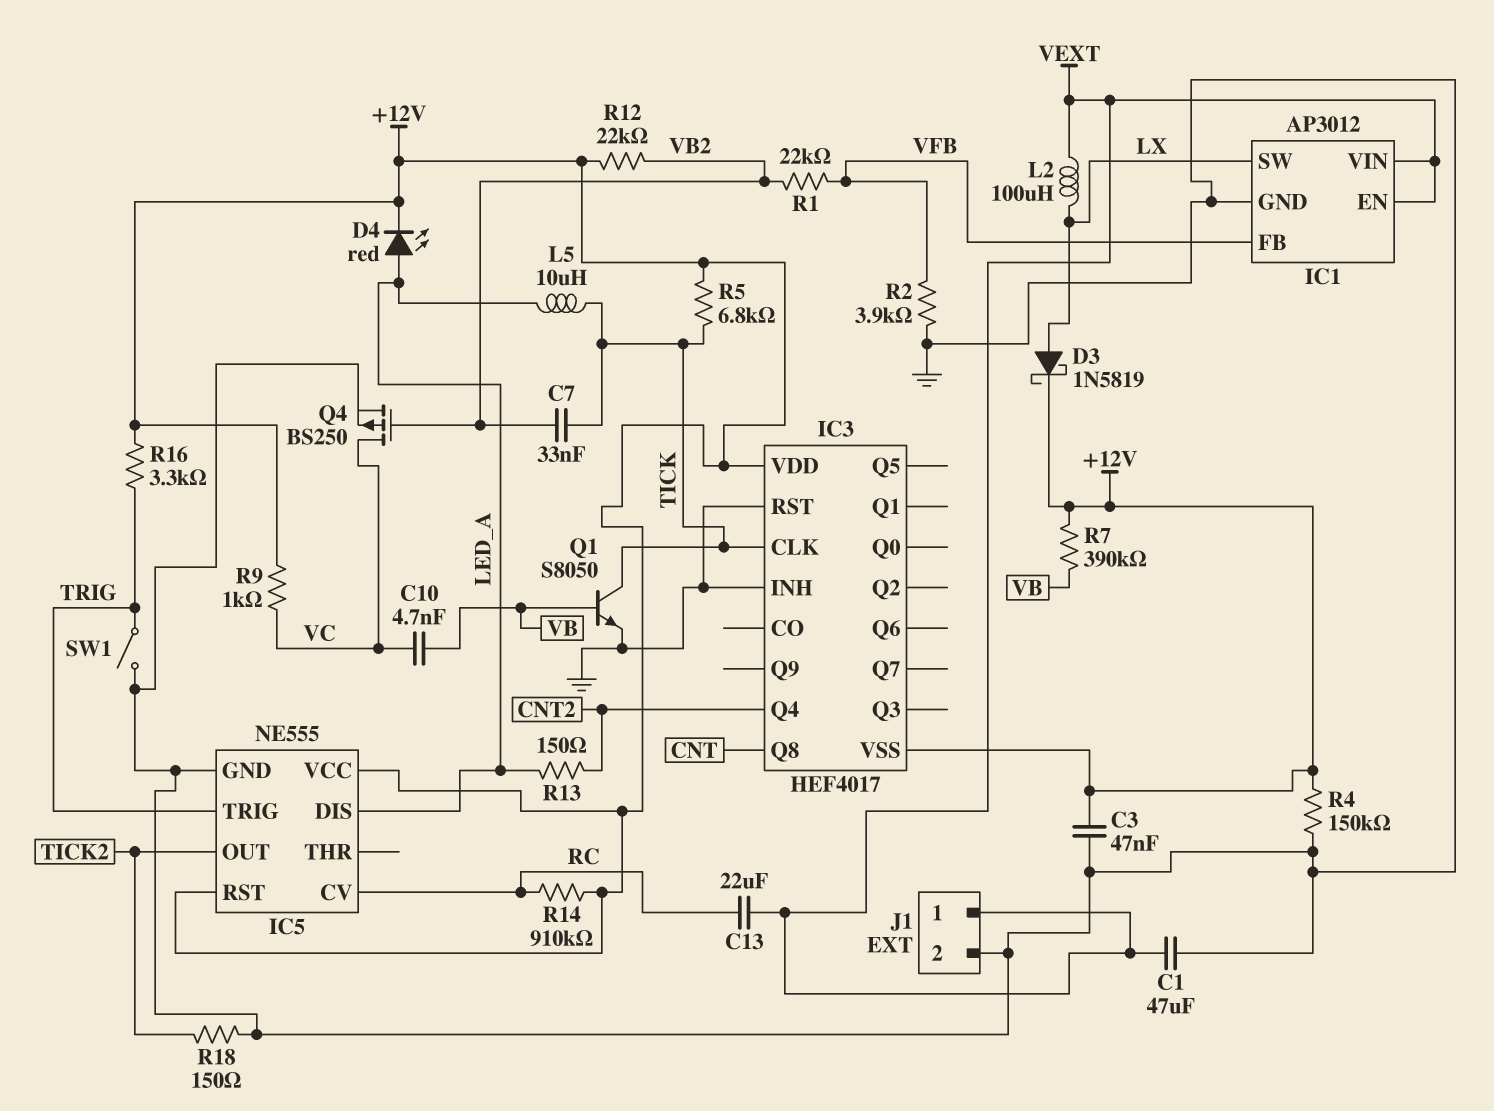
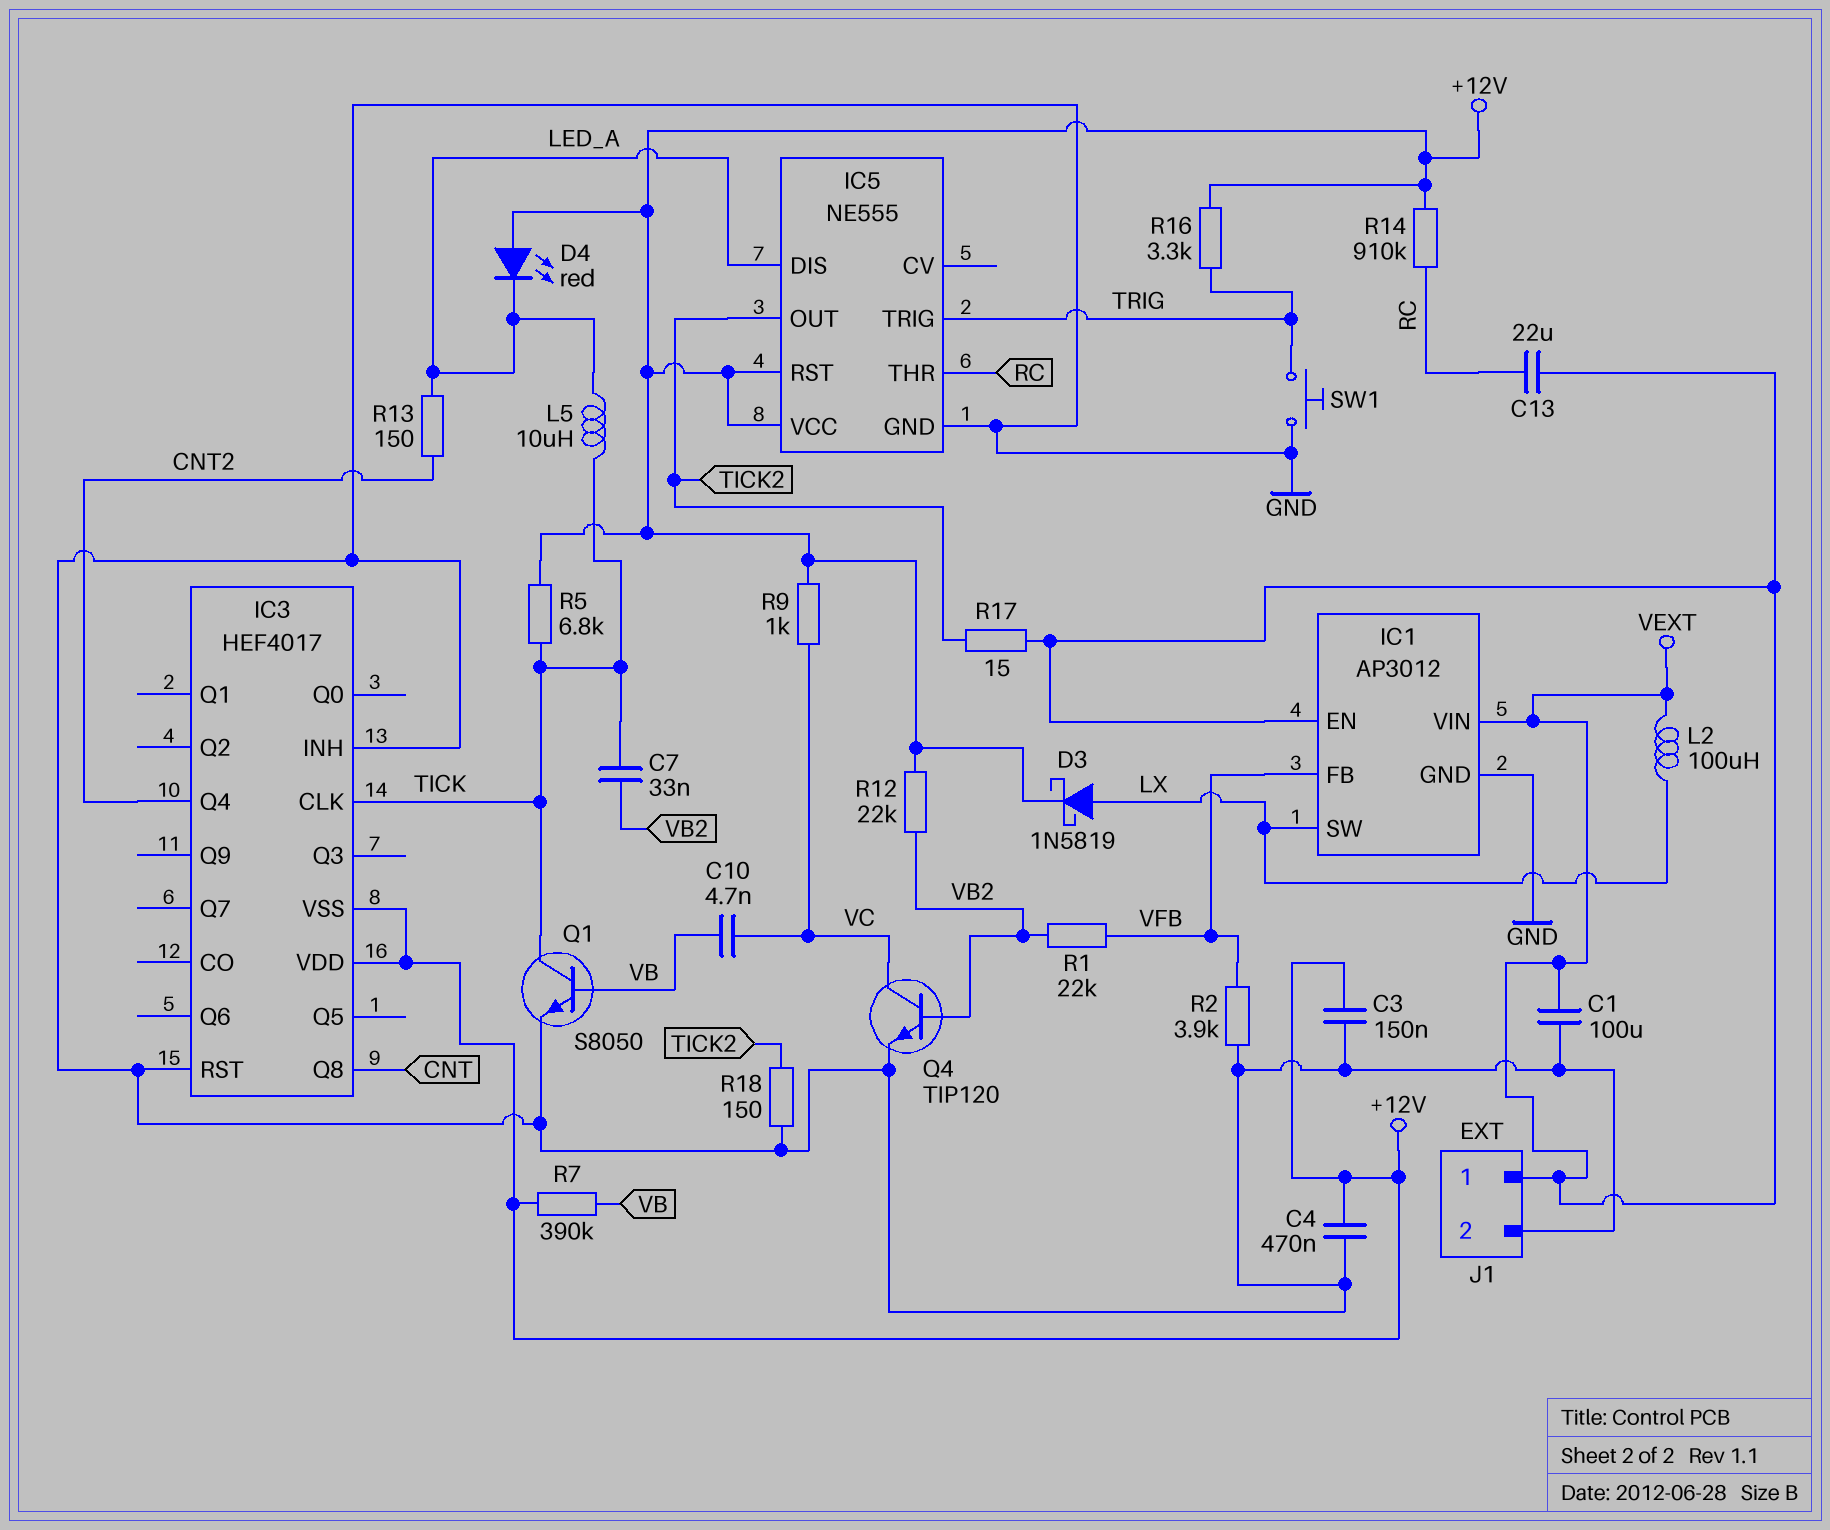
C1: 47uF (GND, VEXT) -> 100uF (GND, VEXT)
C3: 47nF (+12V, GND) -> 150nF (+12V, GND)
C4: none -> 470nF (+12V, GND)
D4: LED red (A LED_A, K +12V) -> LED red (A +12V, K LED_A)
IC5 pin CV: RC -> none
IC5 pin THR: none -> RC
Q4: PMOS BS250 (G VB2, D VC, S GND) -> NPN TIP120 (B VB2, C VC, E GND)
R4: 150k (+12V, GND) -> none
R17: none -> 15 (TICK2, VEXT)
SW1: switch (GND, TRIG) -> button (GND, TRIG)

